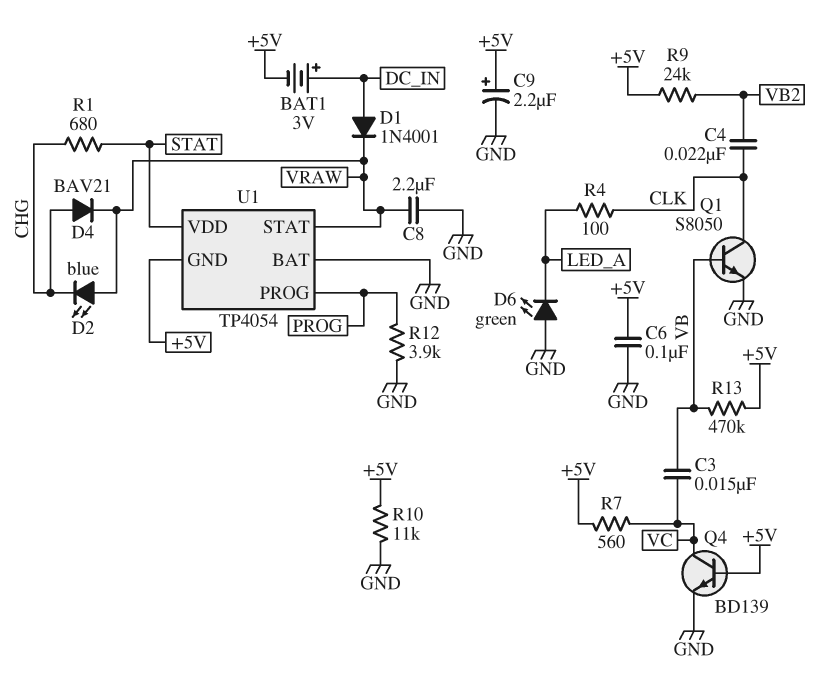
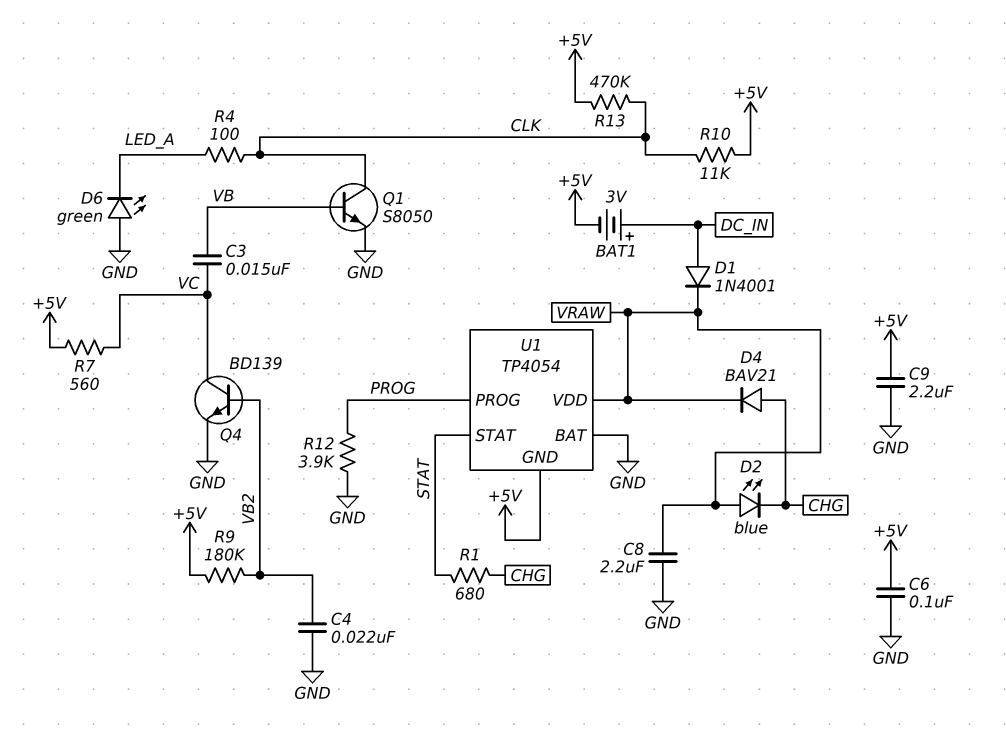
C4: 22nF (CLK, VB2) -> 22nF (GND, VB2)
C9: 2.2uF (plus +5V, minus GND) -> 2.2uF (+5V, GND)
Q4: NPN BD139 (B +5V, C VC, E GND) -> NPN BD139 (B VB2, C VC, E GND)
R9: 24k (+5V, VB2) -> 180k (+5V, VB2)
R10: 11k (+5V, GND) -> 11k (+5V, CLK)
R13: 470k (+5V, VB) -> 470k (+5V, CLK)
U1 pin STAT: VRAW -> STAT
U1 pin VDD: STAT -> VRAW

